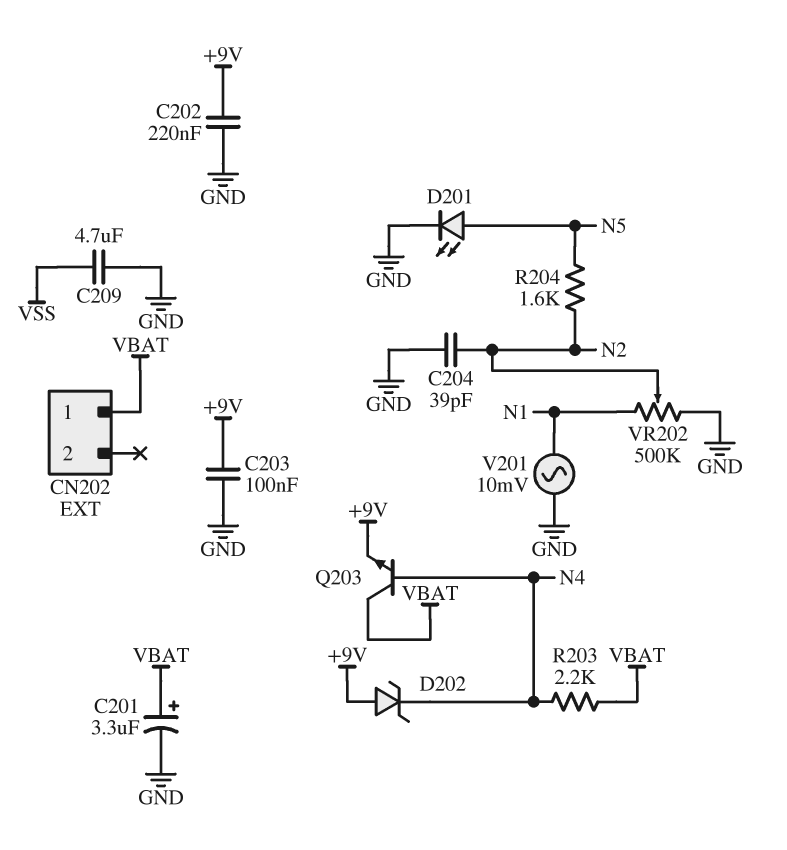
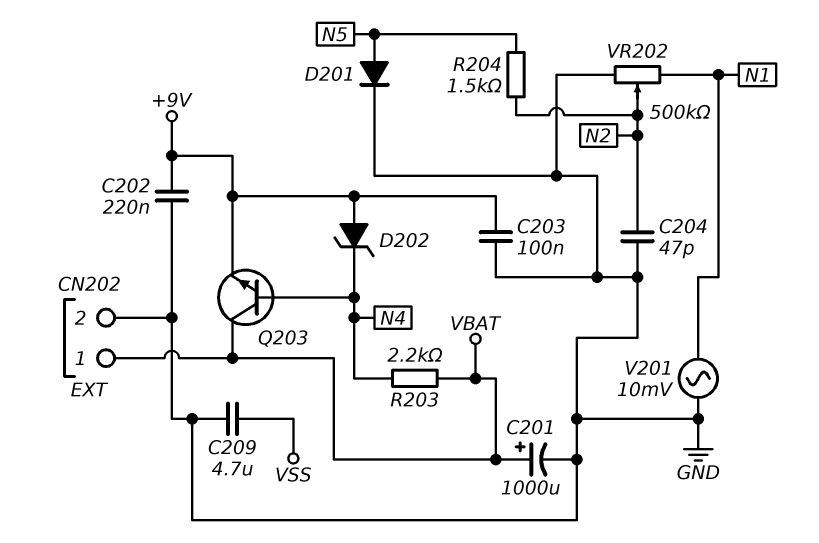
C201: 3.3uF (plus VBAT, minus GND) -> 1000uF (plus VBAT, minus GND)
C204: 39pF (GND, N2) -> 47pF (GND, N2)
CN202 pin 2: none -> GND
D201: LED (A N5, K GND) -> diode (A N5, K GND)
R204: 1.6k (N2, N5) -> 1.5k (N2, N5)

